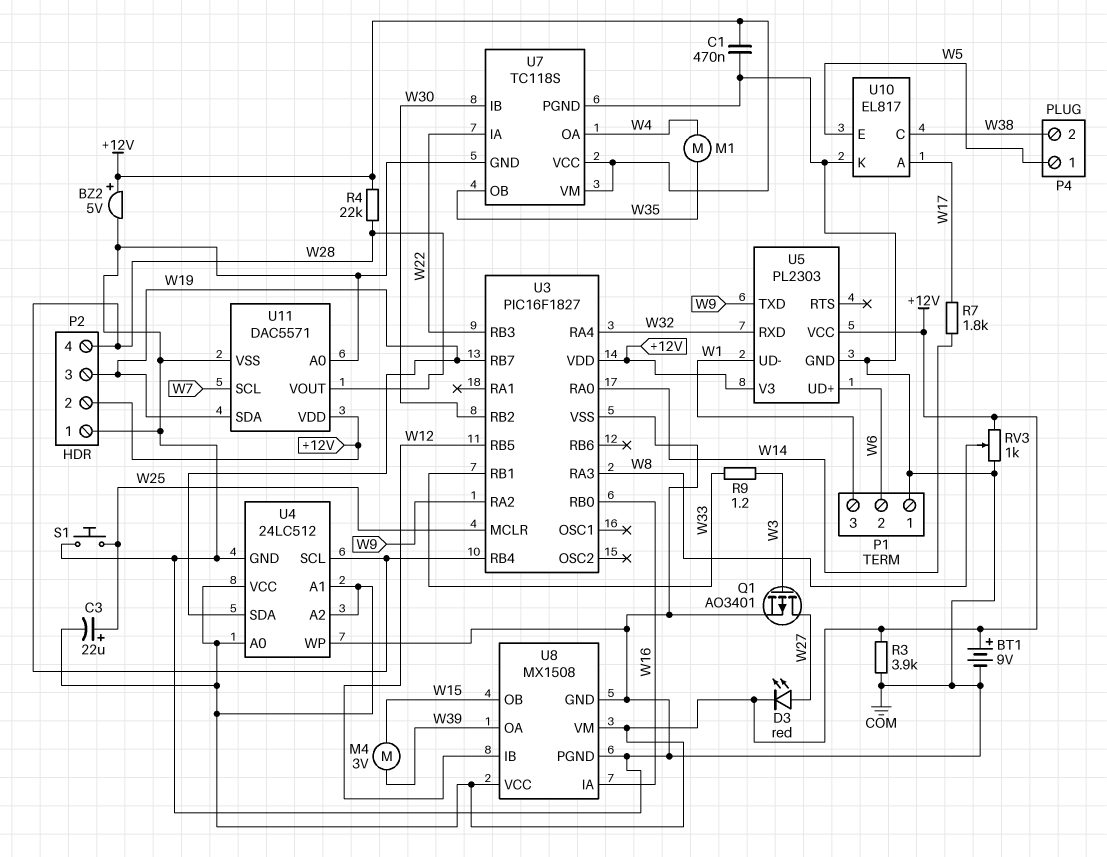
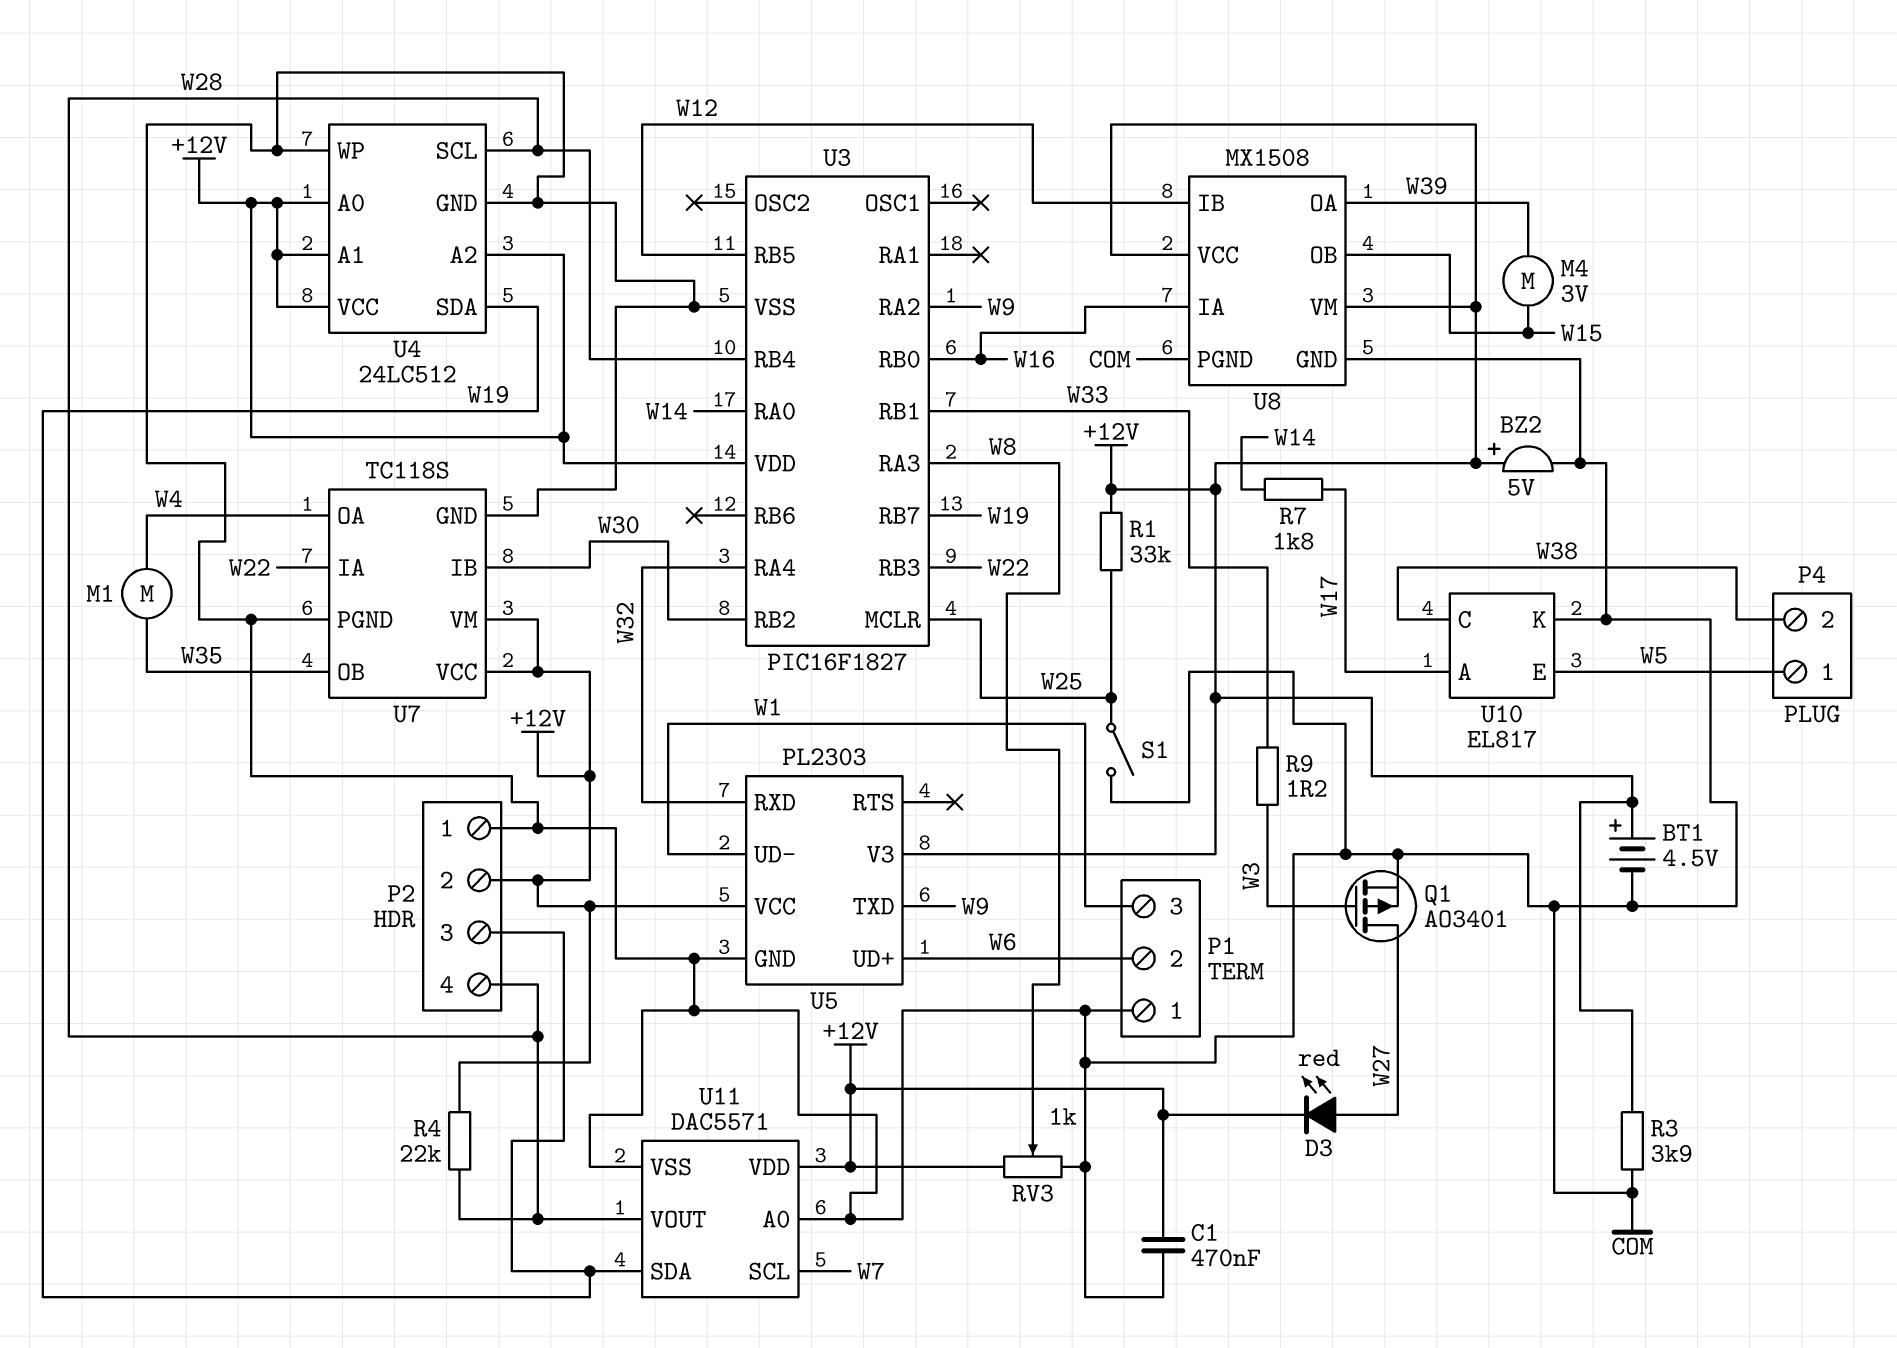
BT1: 9V (plus +12V, minus COM) -> 4.5V (plus +12V, minus COM)
C3: 22uF (plus W25, minus +12V) -> none
R1: none -> 33k (+12V, W25)
S1: button (COM, W25) -> switch (COM, W25)

